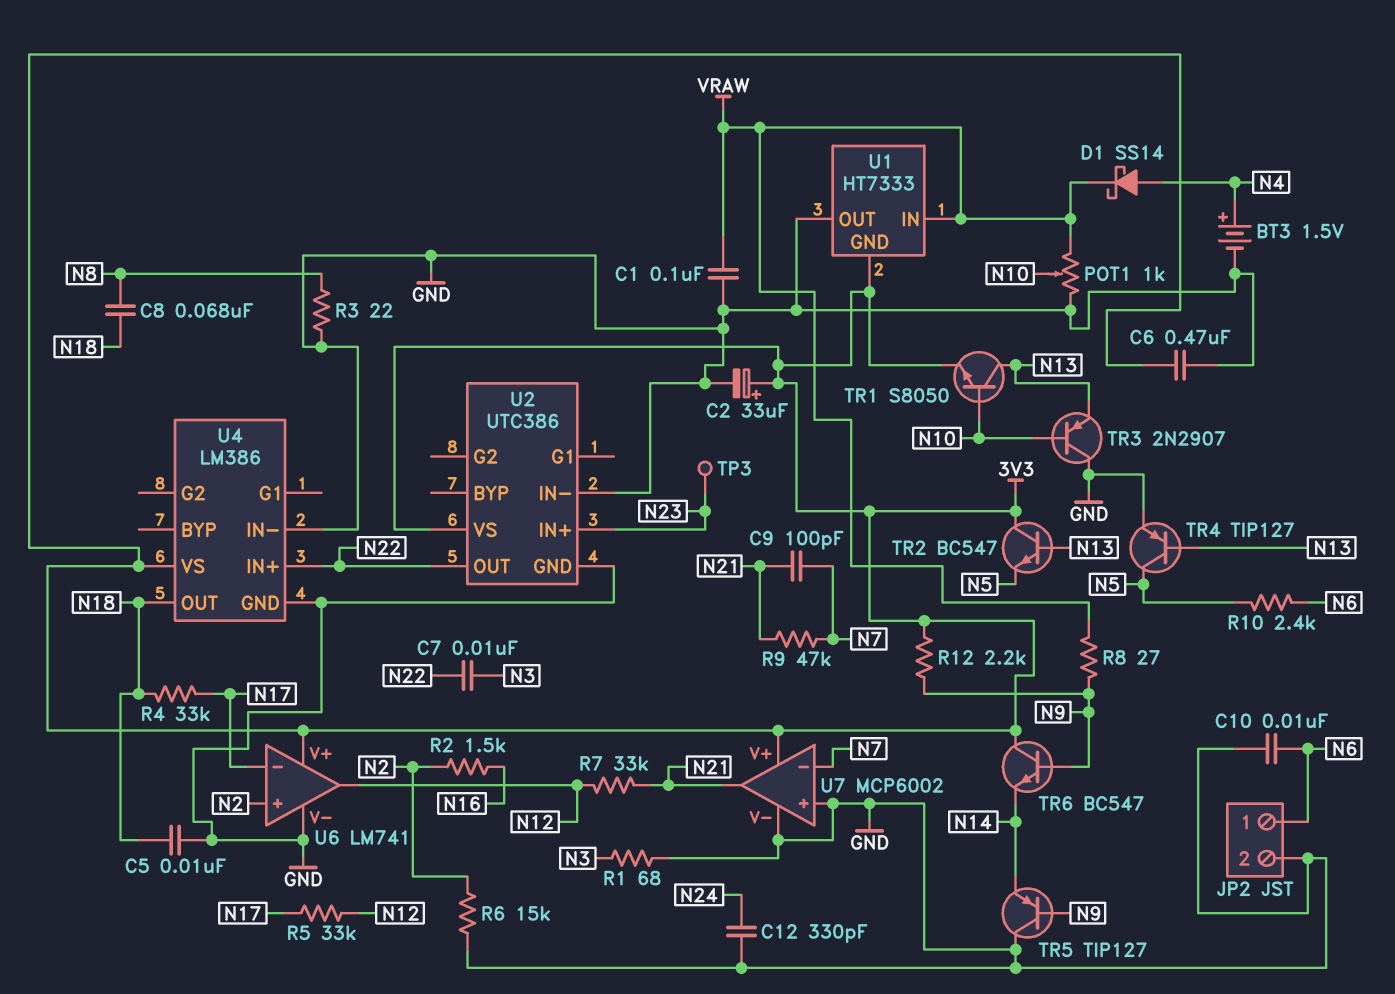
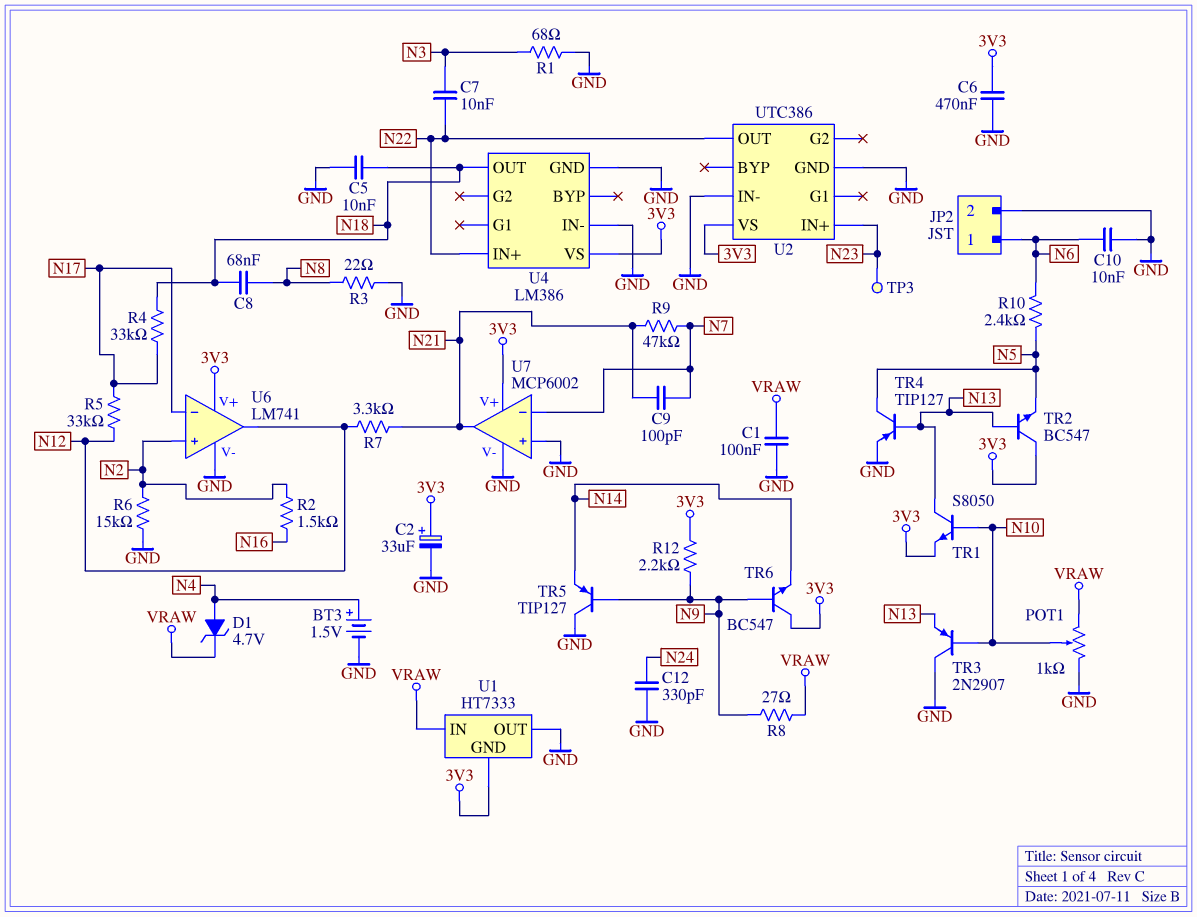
D1: schottky SS14 (A N4, K VRAW) -> zener 4.7V (A N4, K VRAW)
R7: 33k (N12, N21) -> 3.3k (N12, N21)

